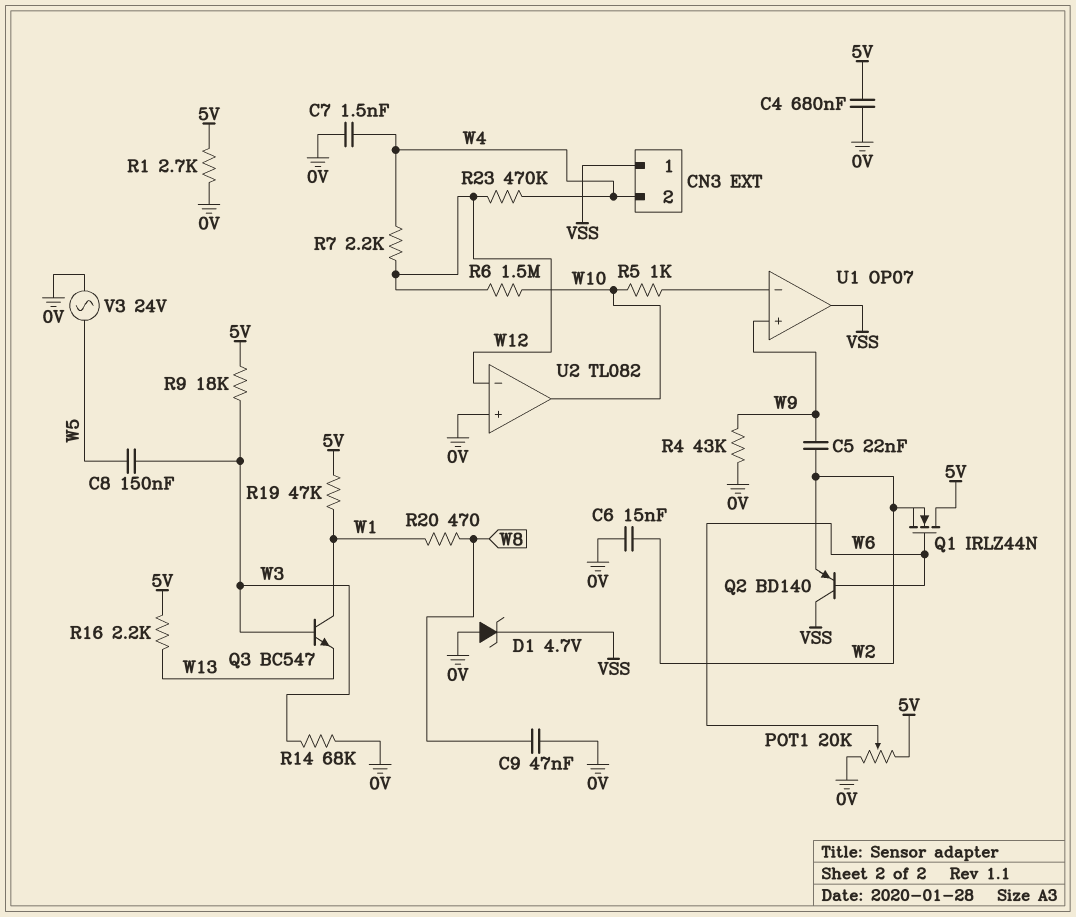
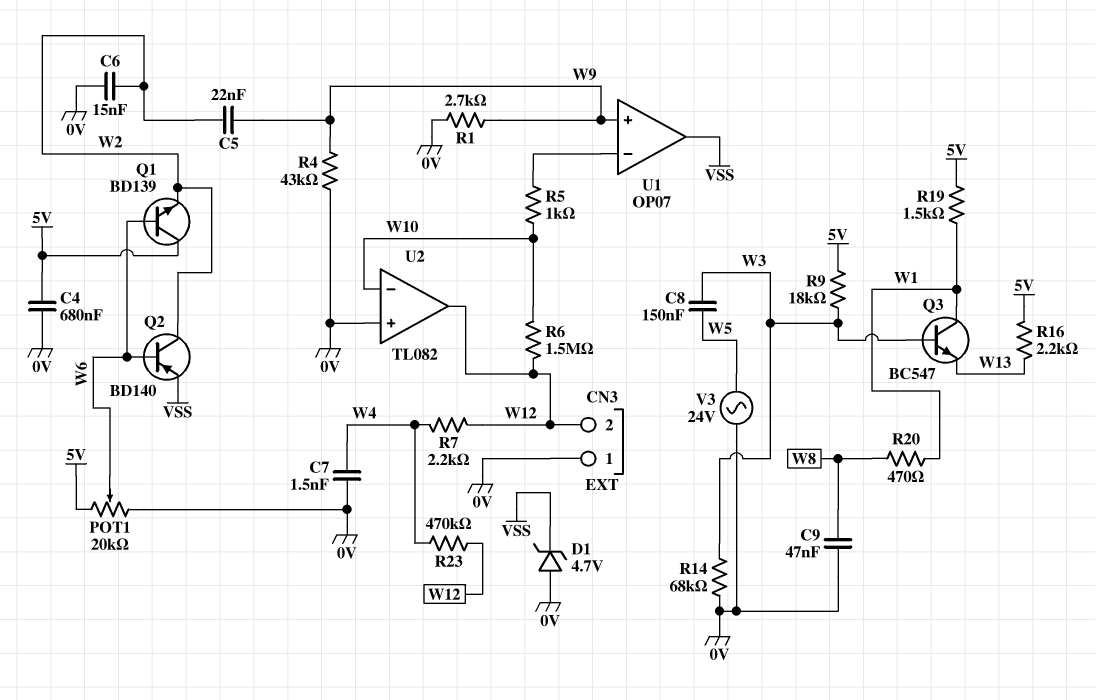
CN3 pin 1: VSS -> 0V
CN3 pin 2: W4 -> W12
Q1: NMOS IRLZ44N (G W6, D 5V, S W2) -> NPN BD139 (B W6, C 5V, E W2)
Q2: PNP BD140 (B W6, C VSS, E W2) -> PNP BD140 (B W6, C W2, E VSS)
R1: 2.7k (0V, 5V) -> 2.7k (0V, W9)
R19: 47k (5V, W1) -> 1.5k (5V, W1)
U2 pin in-: W12 -> W10
U2 pin out: W10 -> W12

